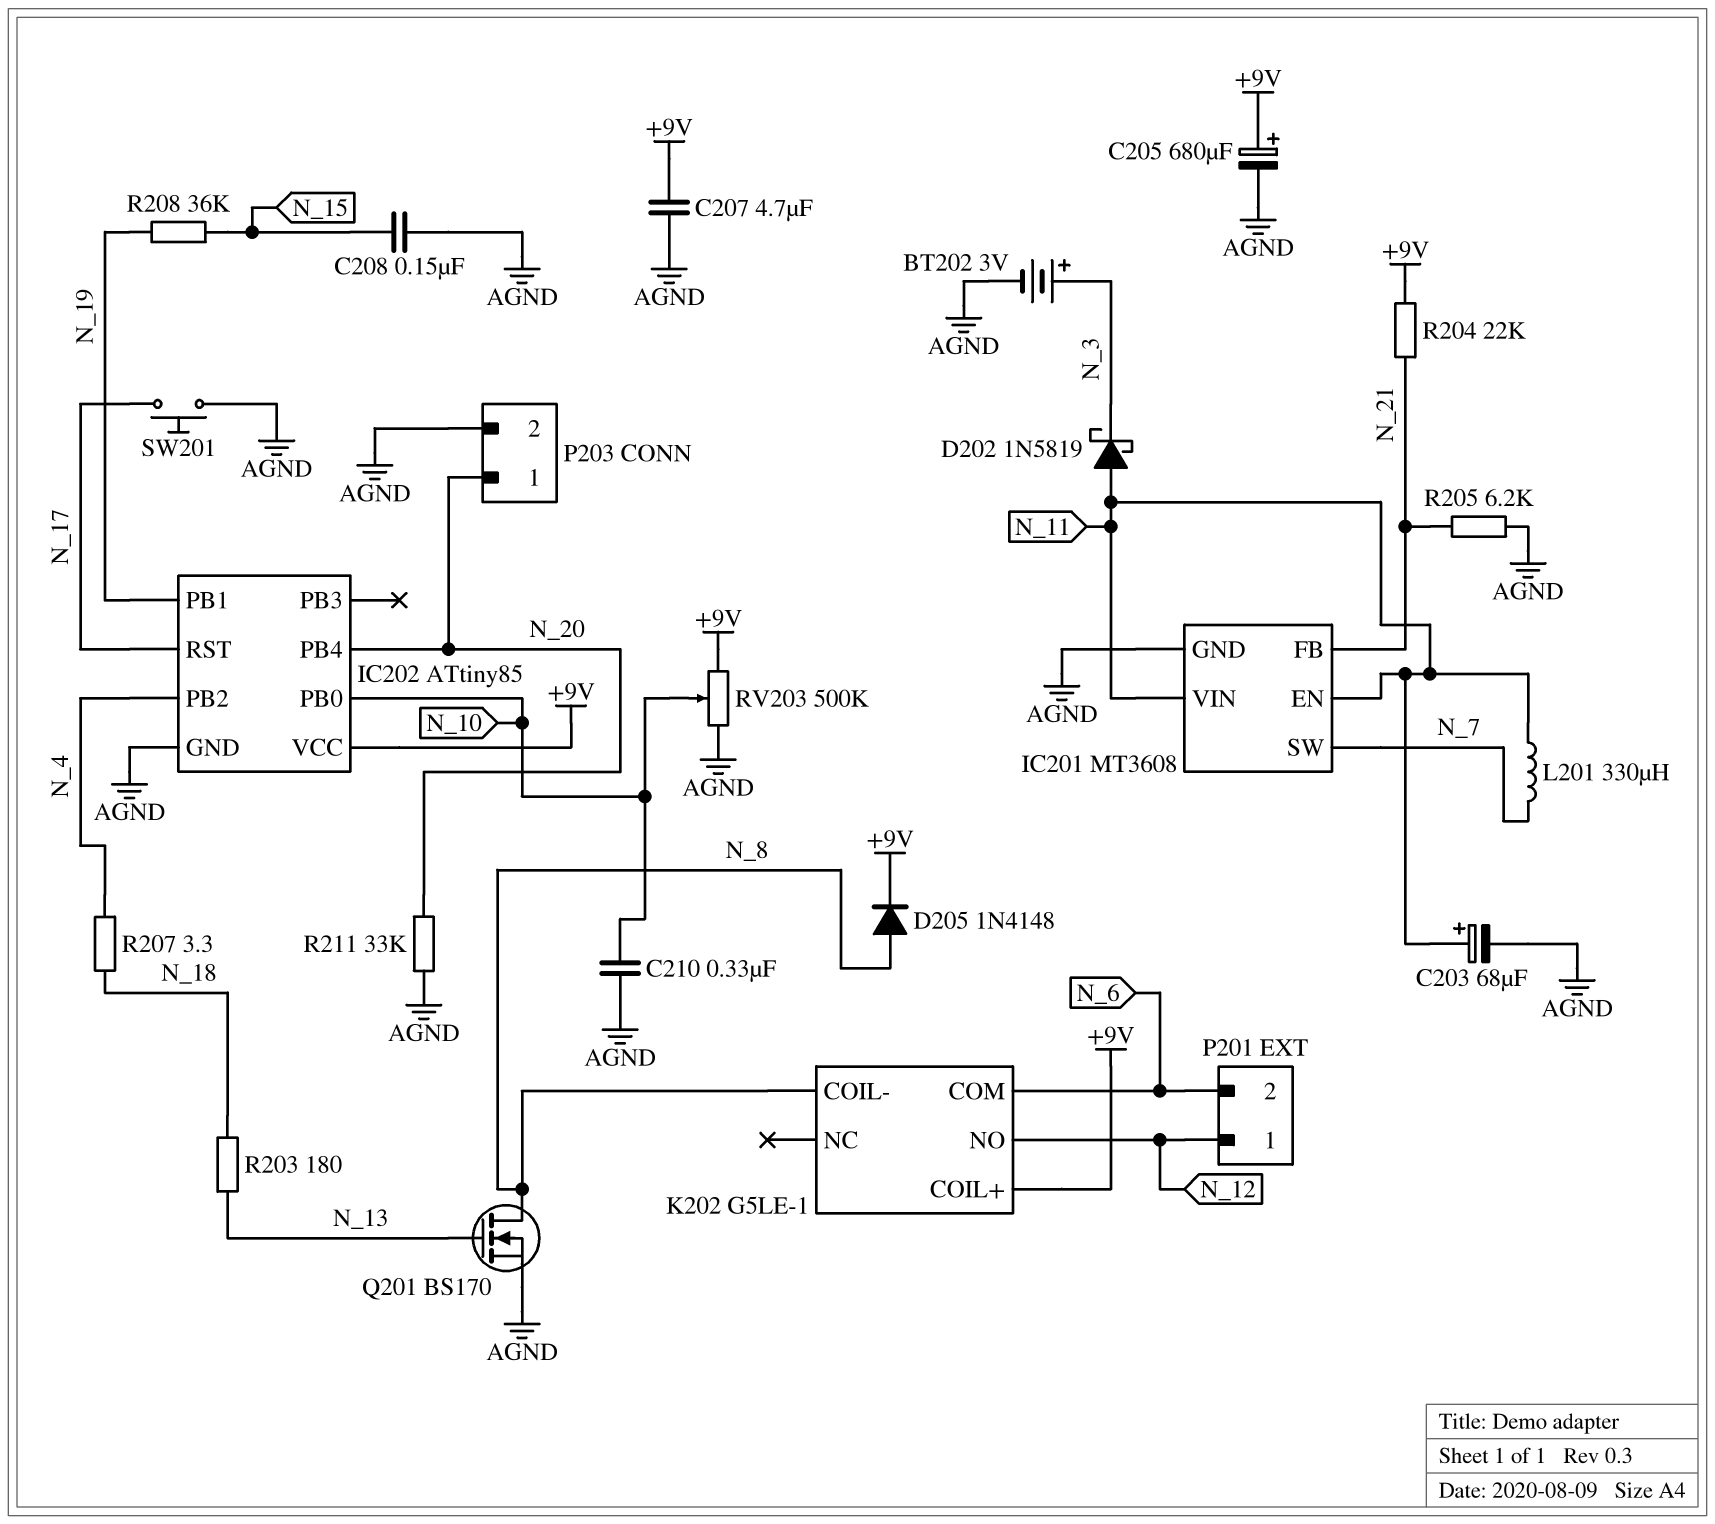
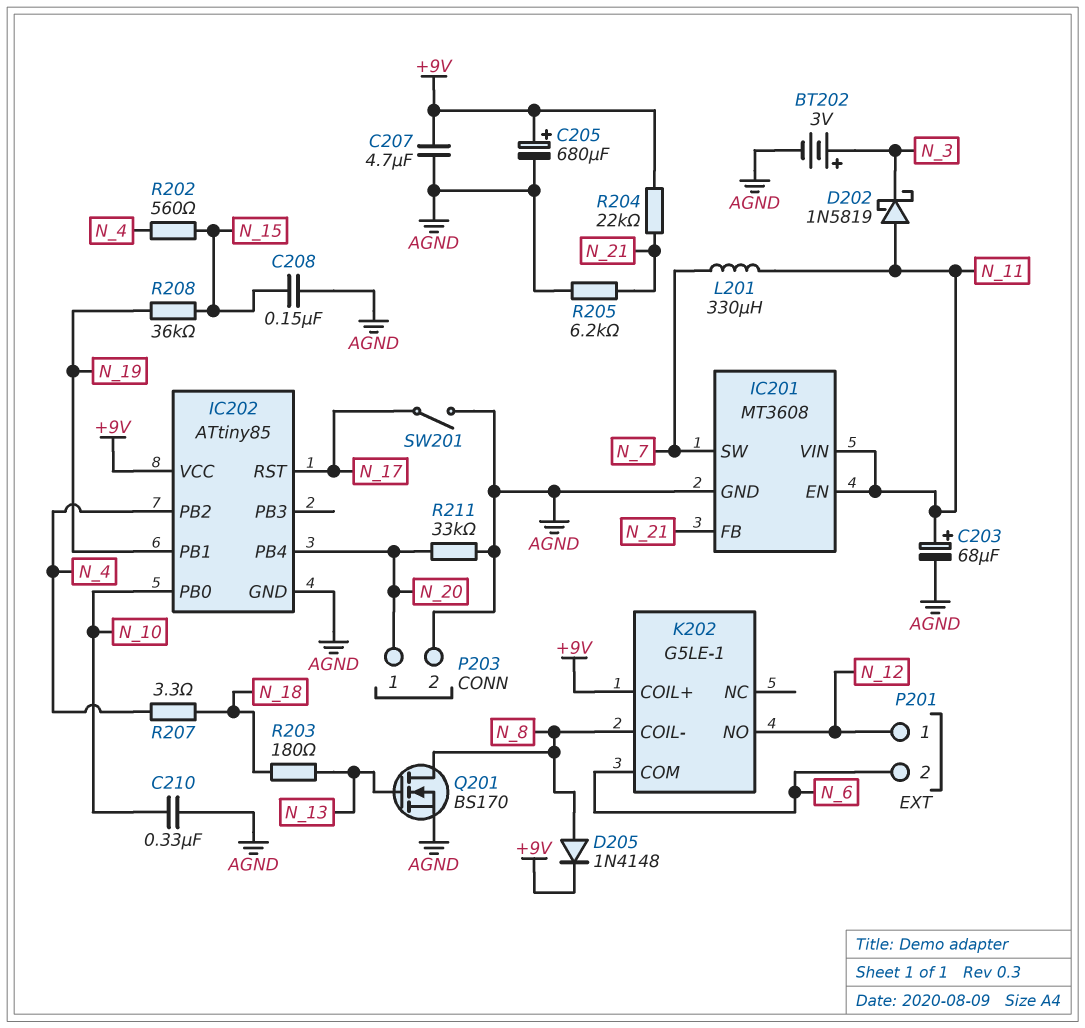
R202: none -> 560 (N_4, N_15)
RV203: 500k (+9V, AGND, wiper N_10) -> none
SW201: button (AGND, N_17) -> switch (AGND, N_17)

